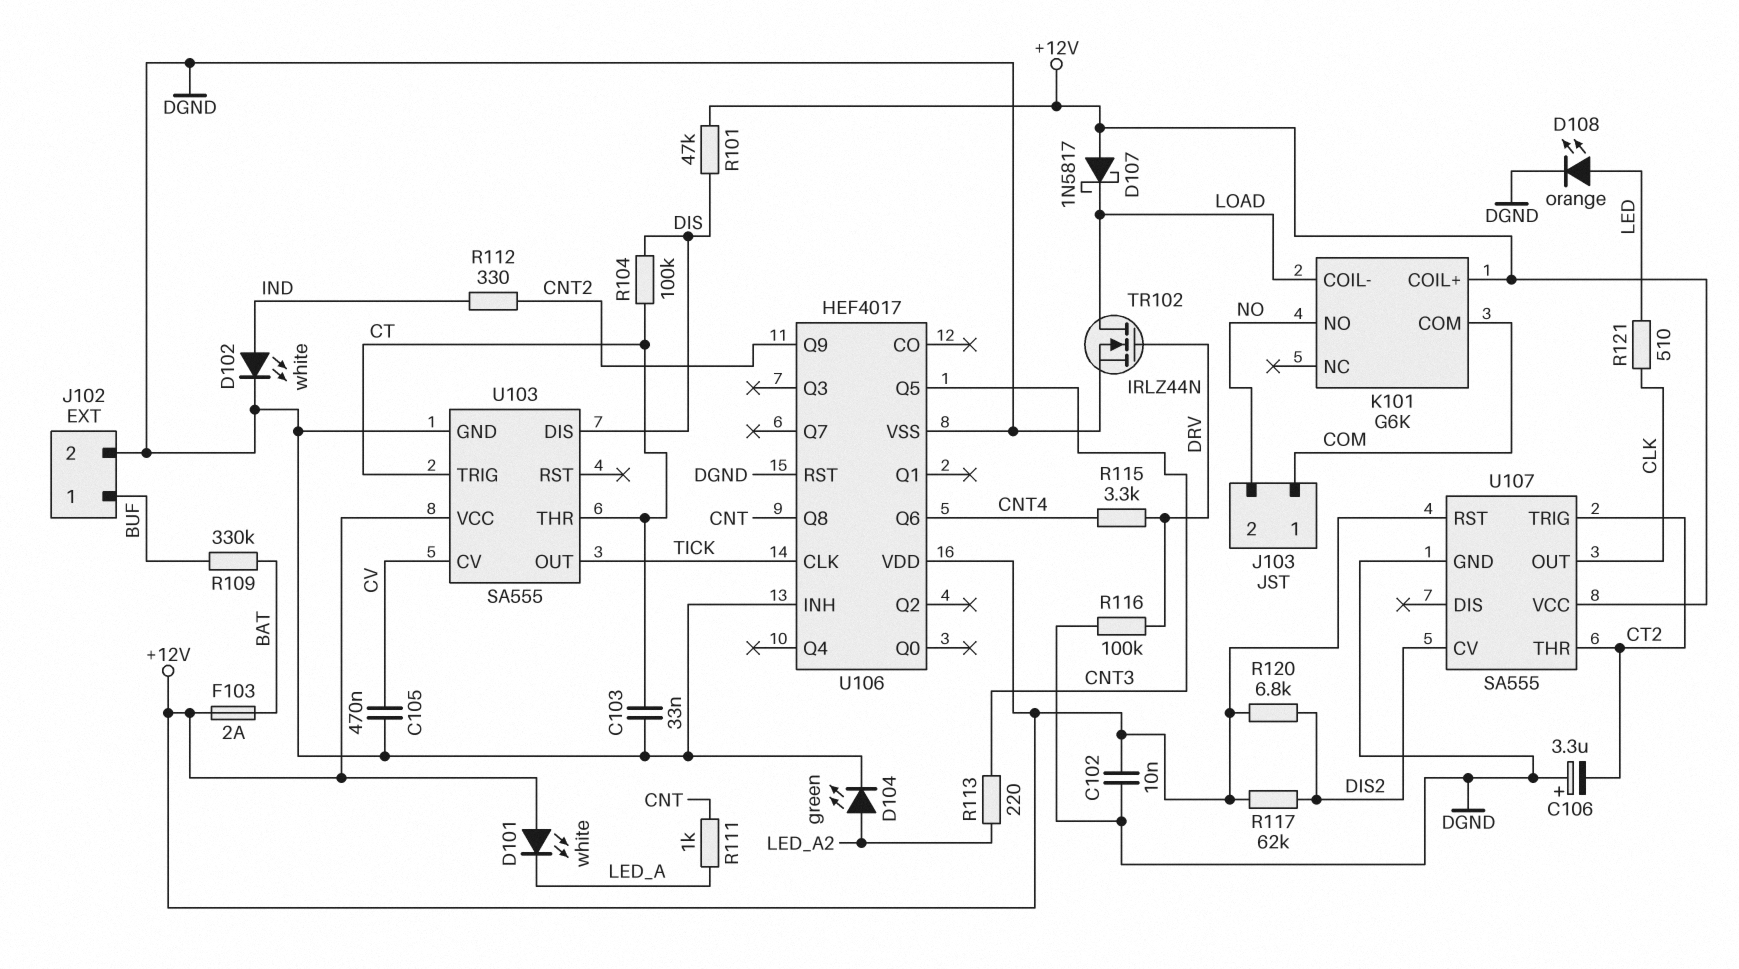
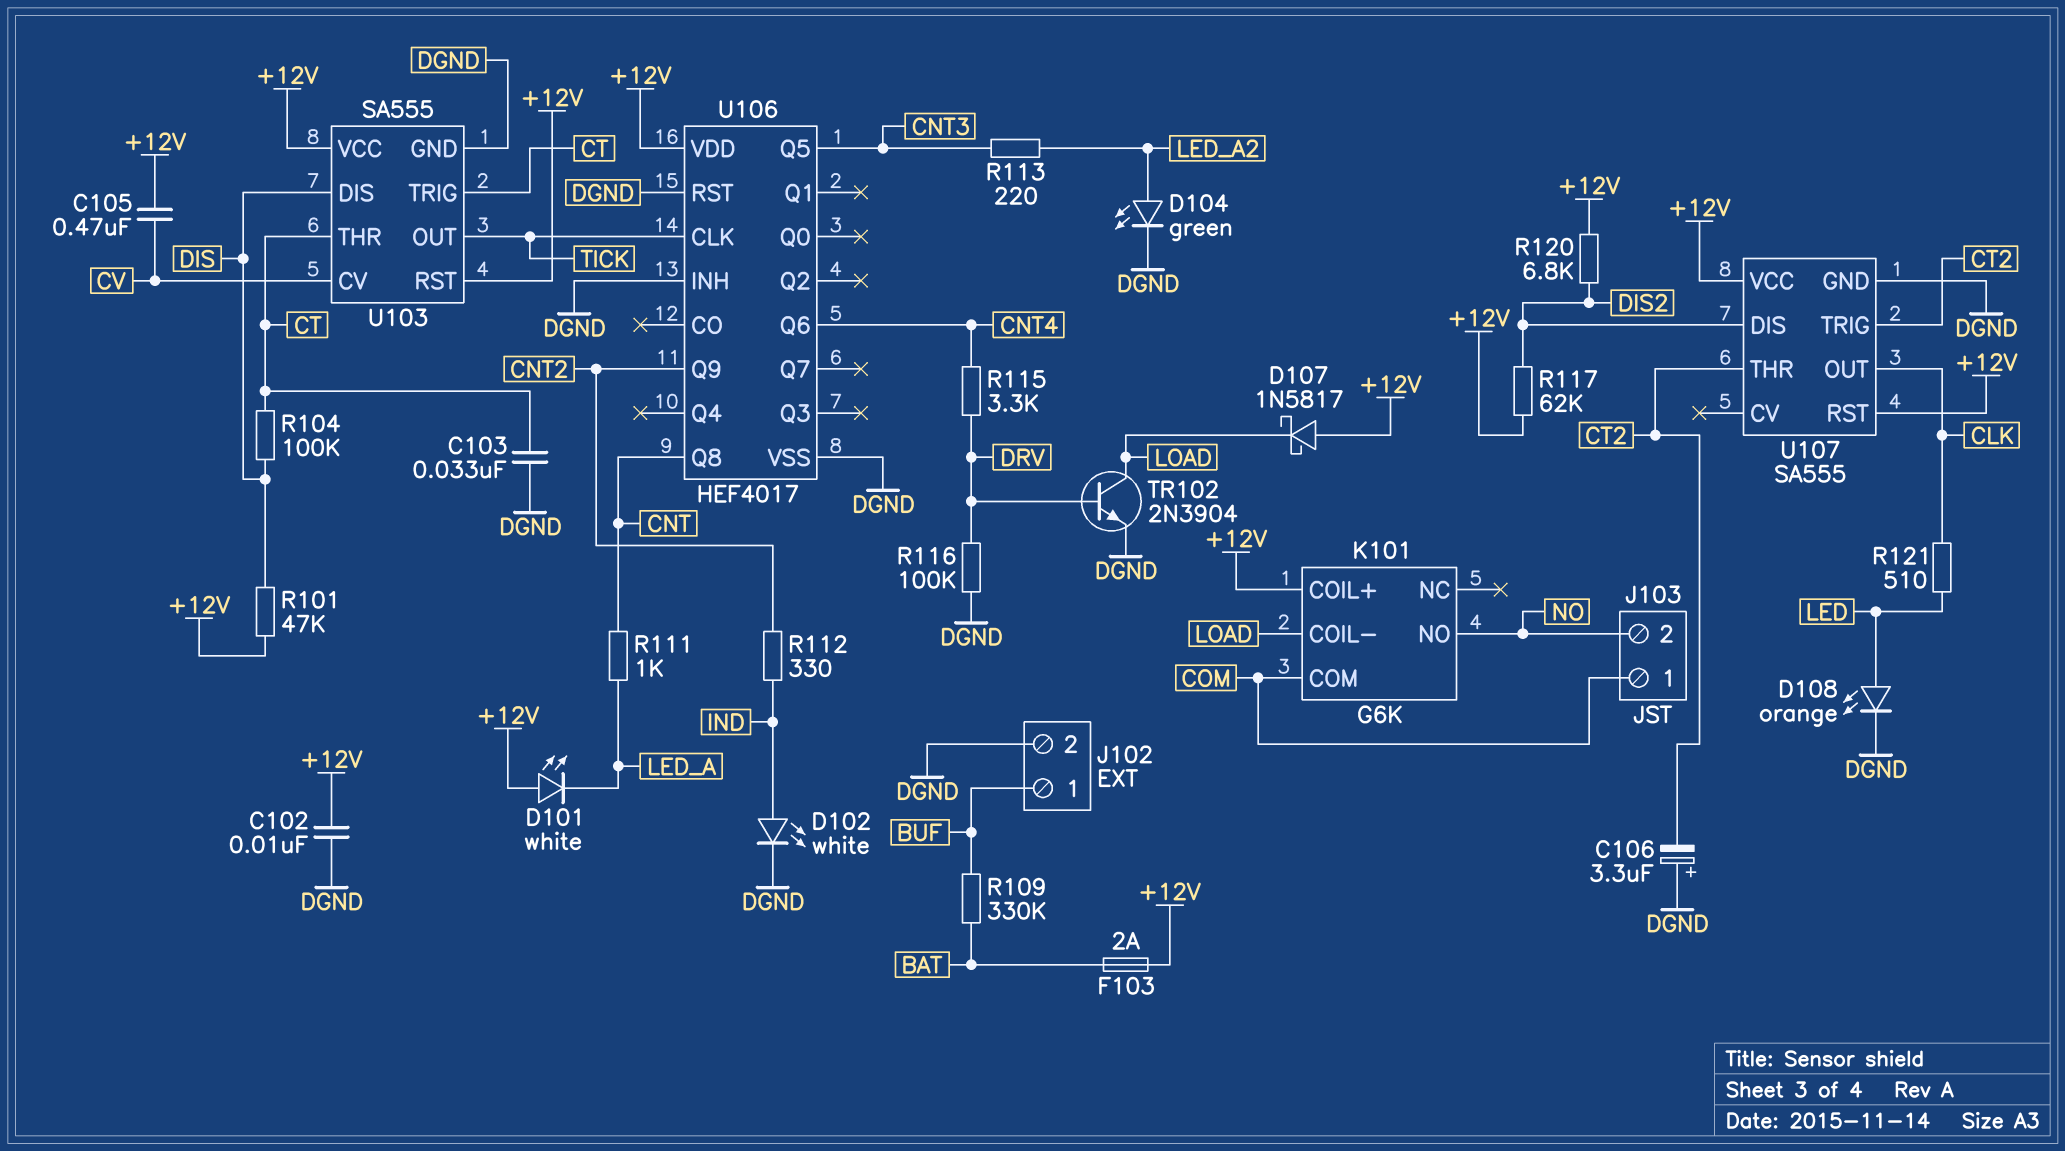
C105: 470nF (CV, DGND) -> 470nF (+12V, CV)
TR102: NMOS IRLZ44N (G DRV, D LOAD, S DGND) -> NPN 2N3904 (B DRV, C LOAD, E DGND)
U103 pin RST: none -> +12V
U107 pin CV: DIS2 -> none
U107 pin DIS: none -> DIS2

